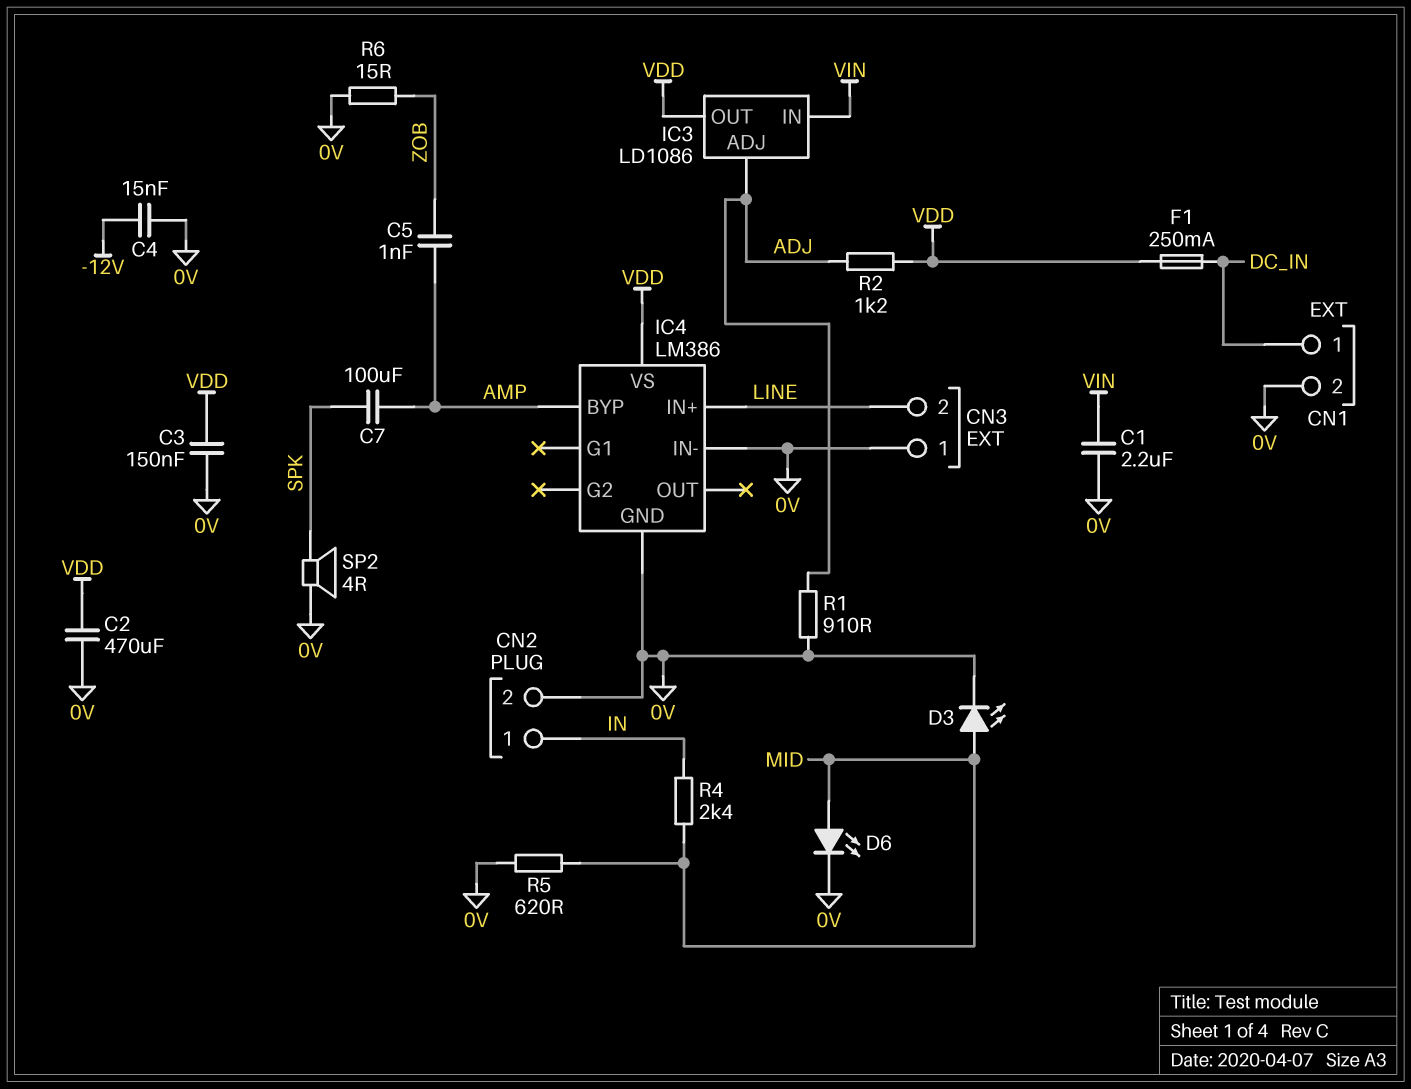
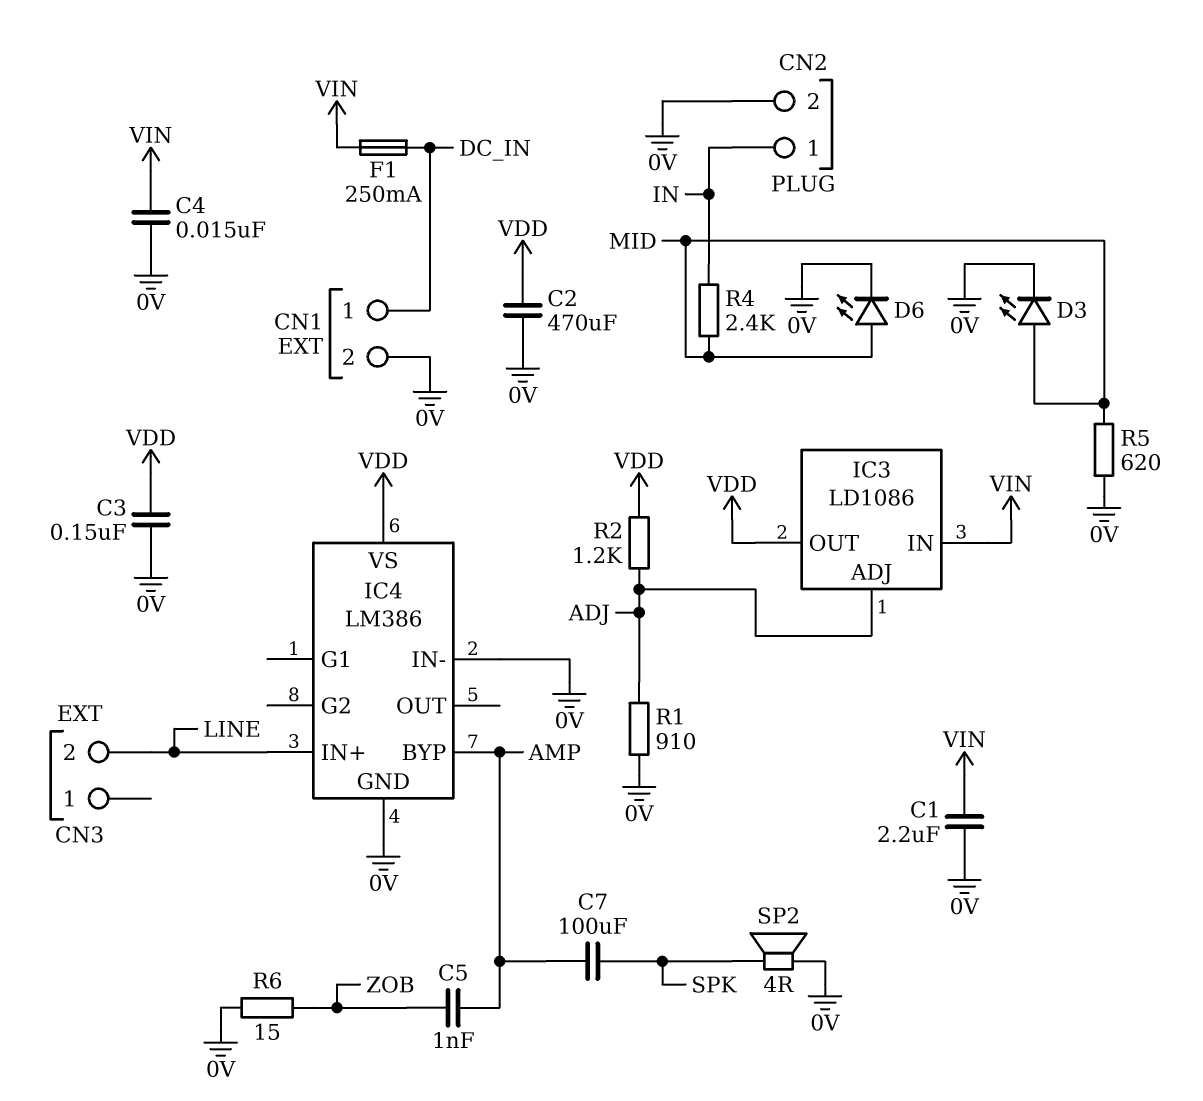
C4: 15nF (-12V, 0V) -> 15nF (0V, VIN)
CN3 pin 1: 0V -> none
F1: 250mA (DC_IN, VDD) -> 250mA (DC_IN, VIN)

